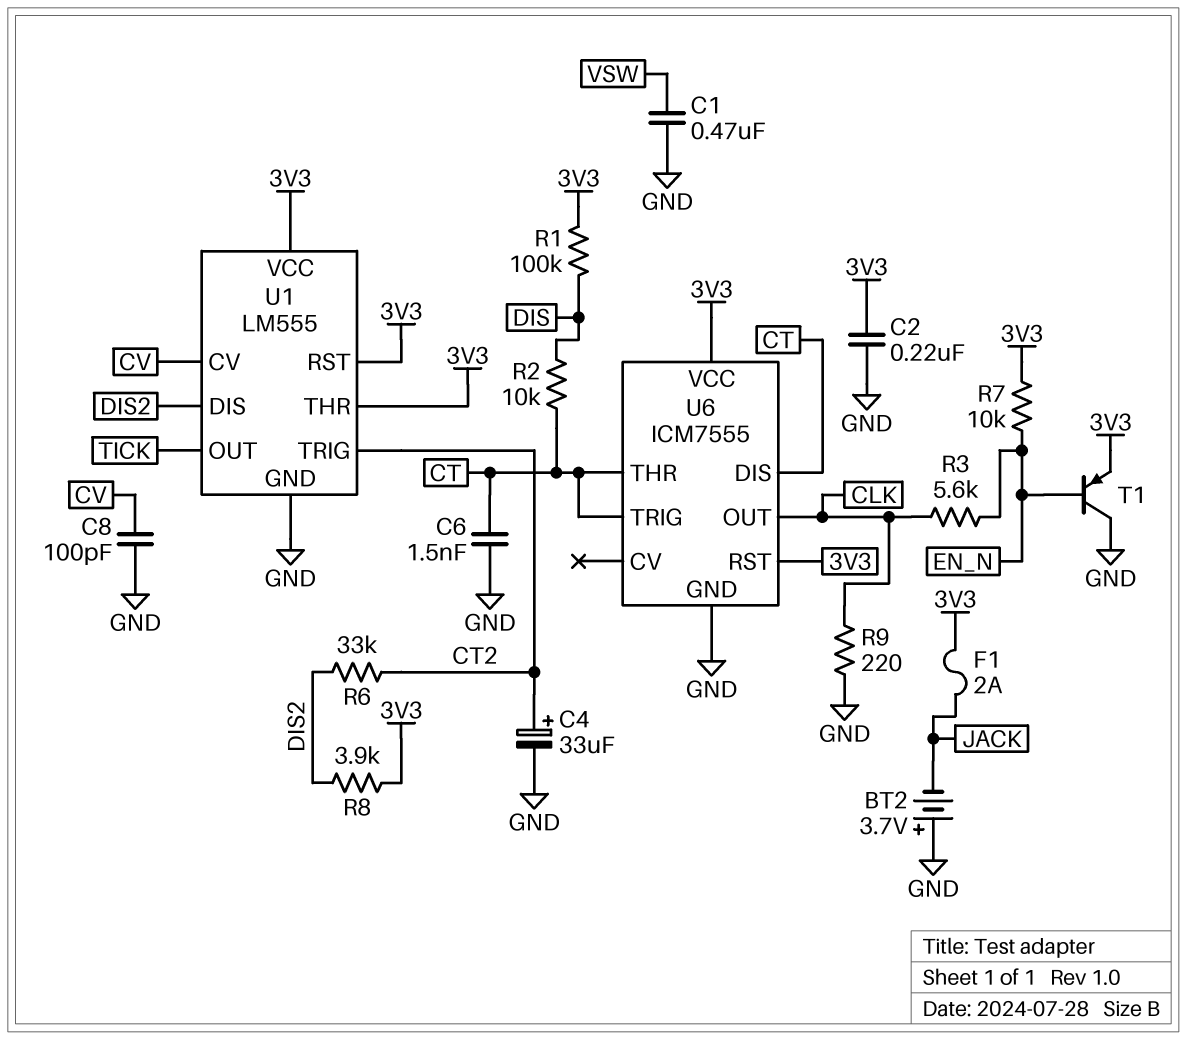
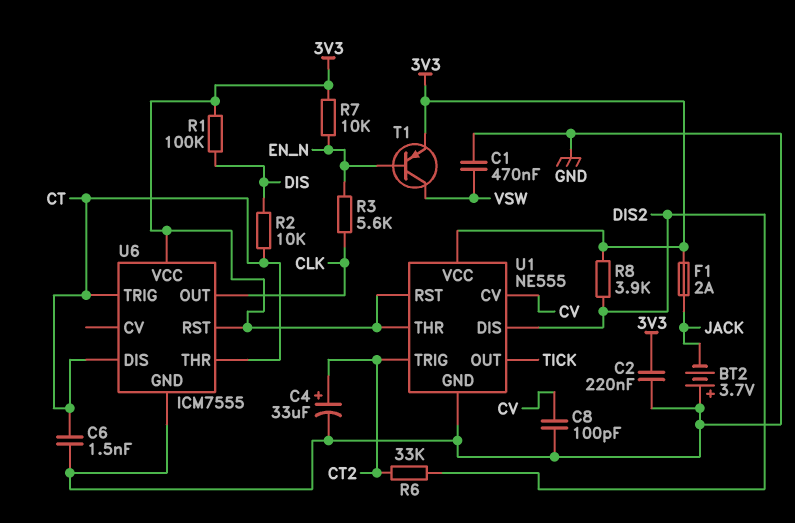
R9: 220 (CLK, GND) -> none
T1: PNP (B EN_N, C GND, E 3V3) -> PNP (B EN_N, C VSW, E 3V3)
U1: LM555 -> NE555

